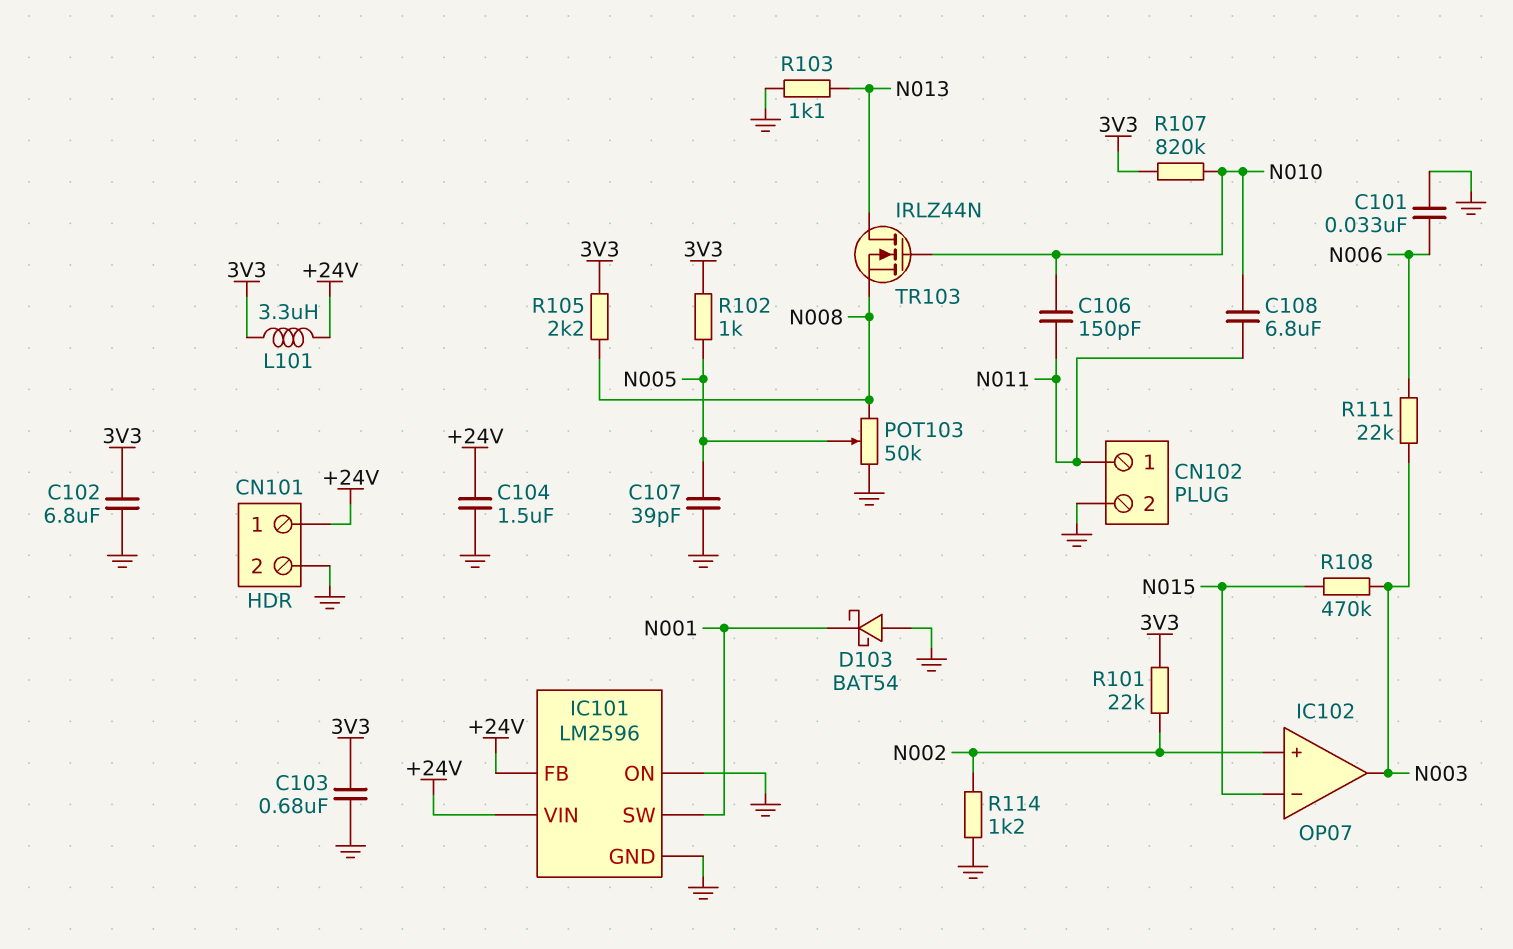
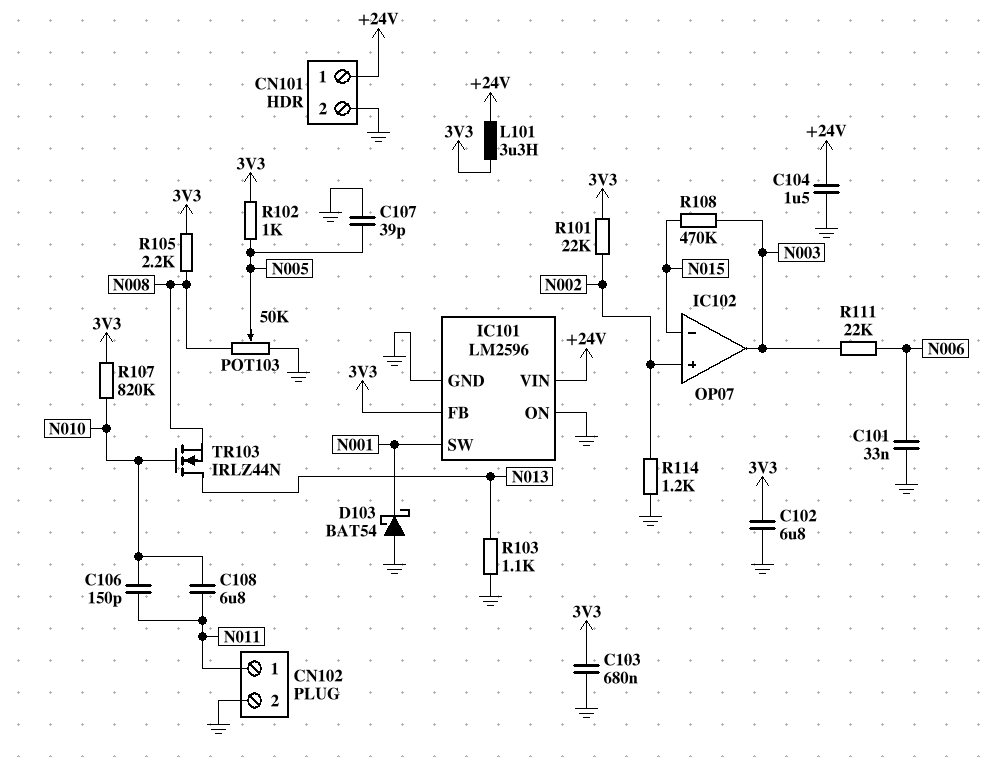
IC101 pin FB: +24V -> 3V3

